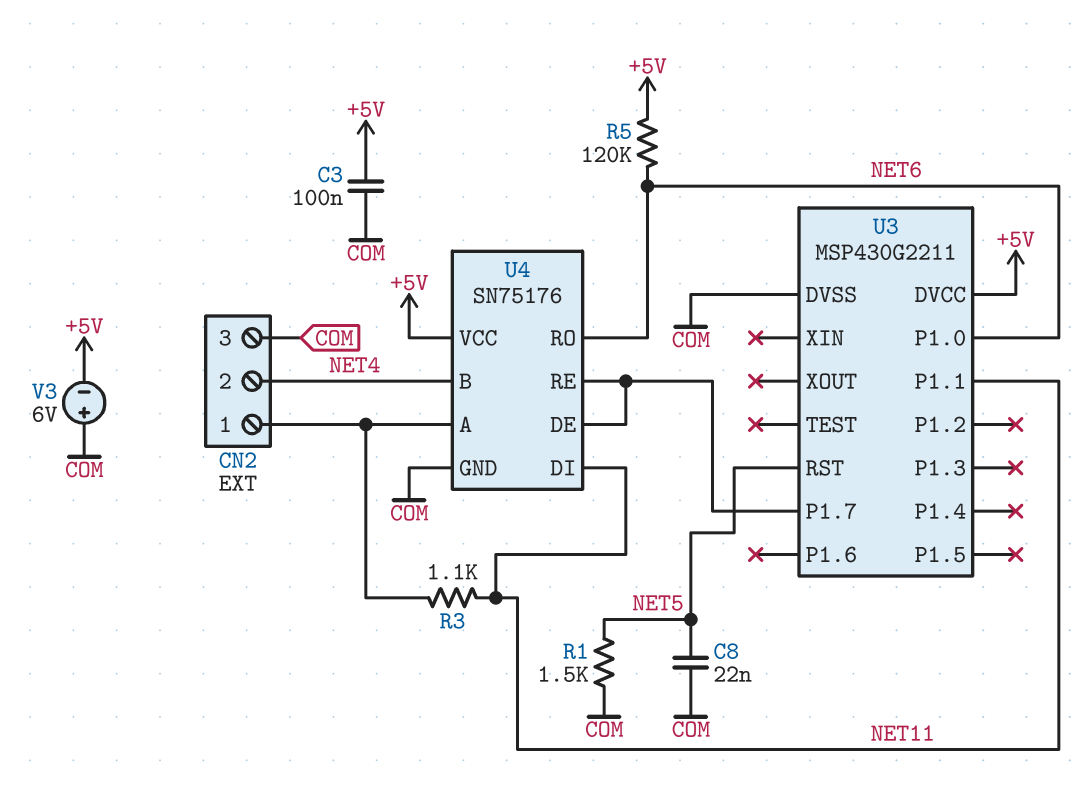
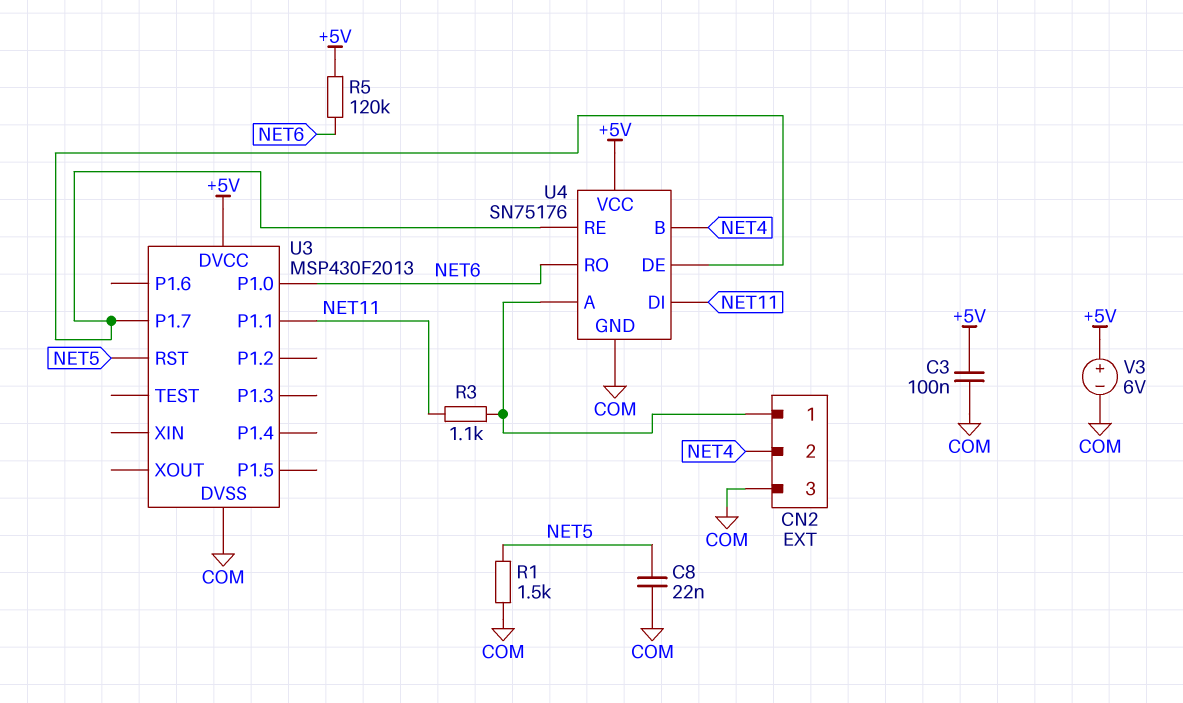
U3: MSP430G2211 -> MSP430F2013
V3: 6V (plus COM, minus +5V) -> 6V (plus +5V, minus COM)

